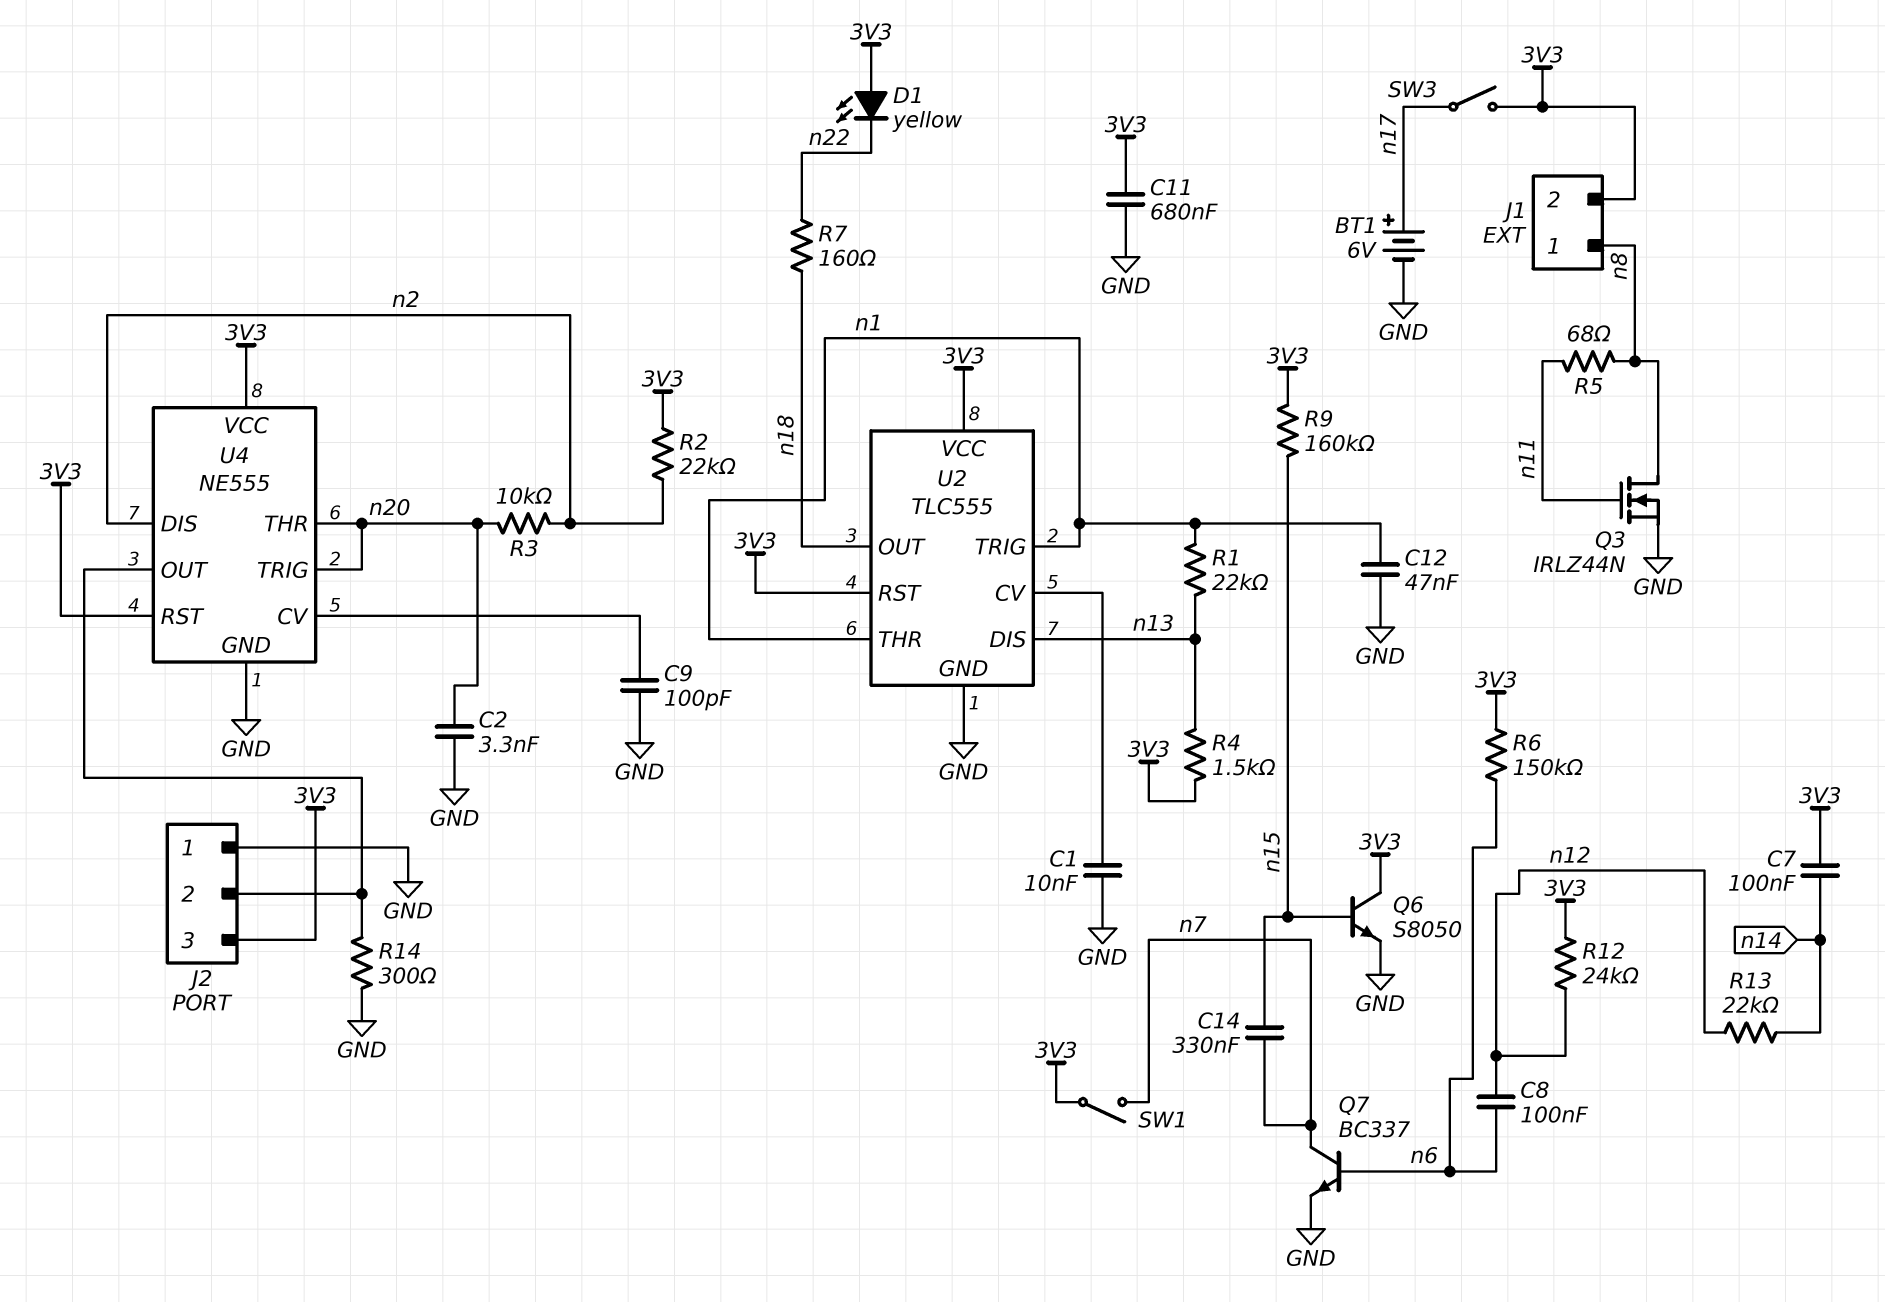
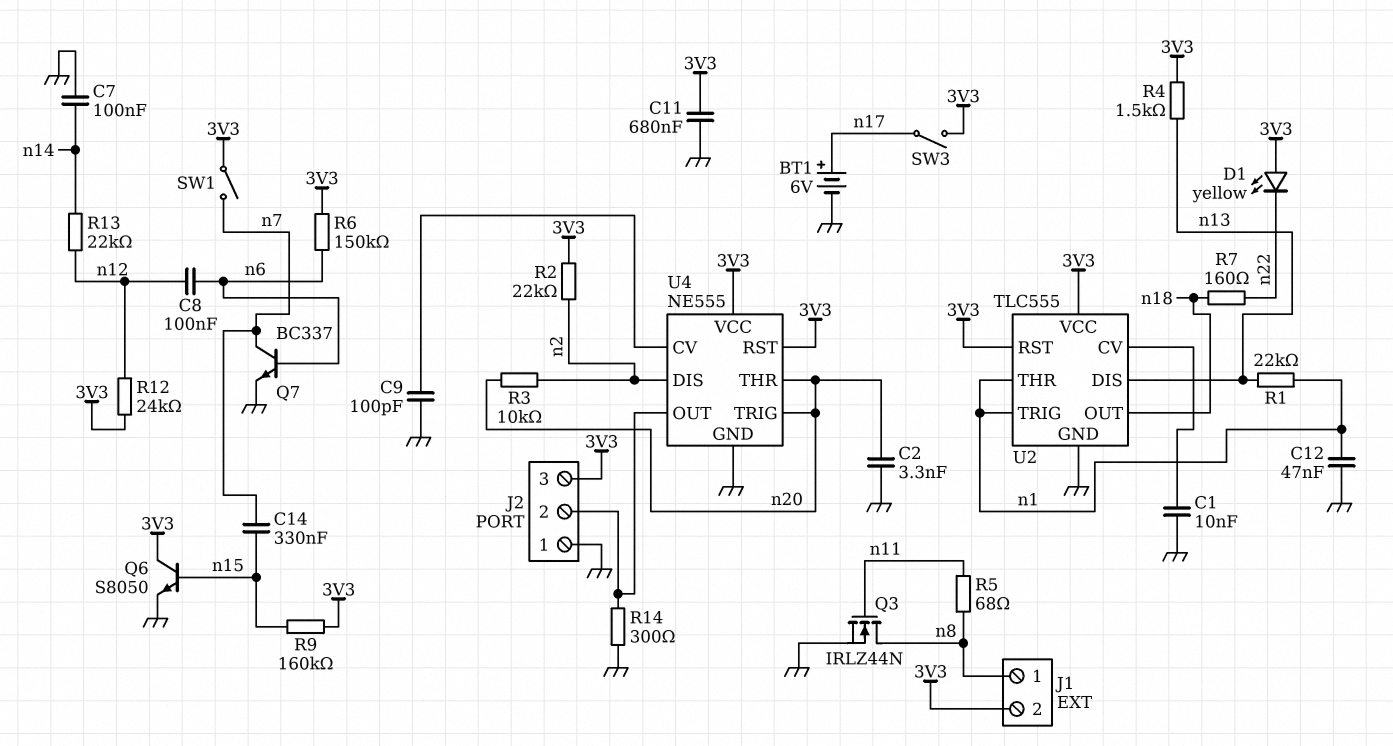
C7: 100nF (3V3, n14) -> 100nF (GND, n14)

